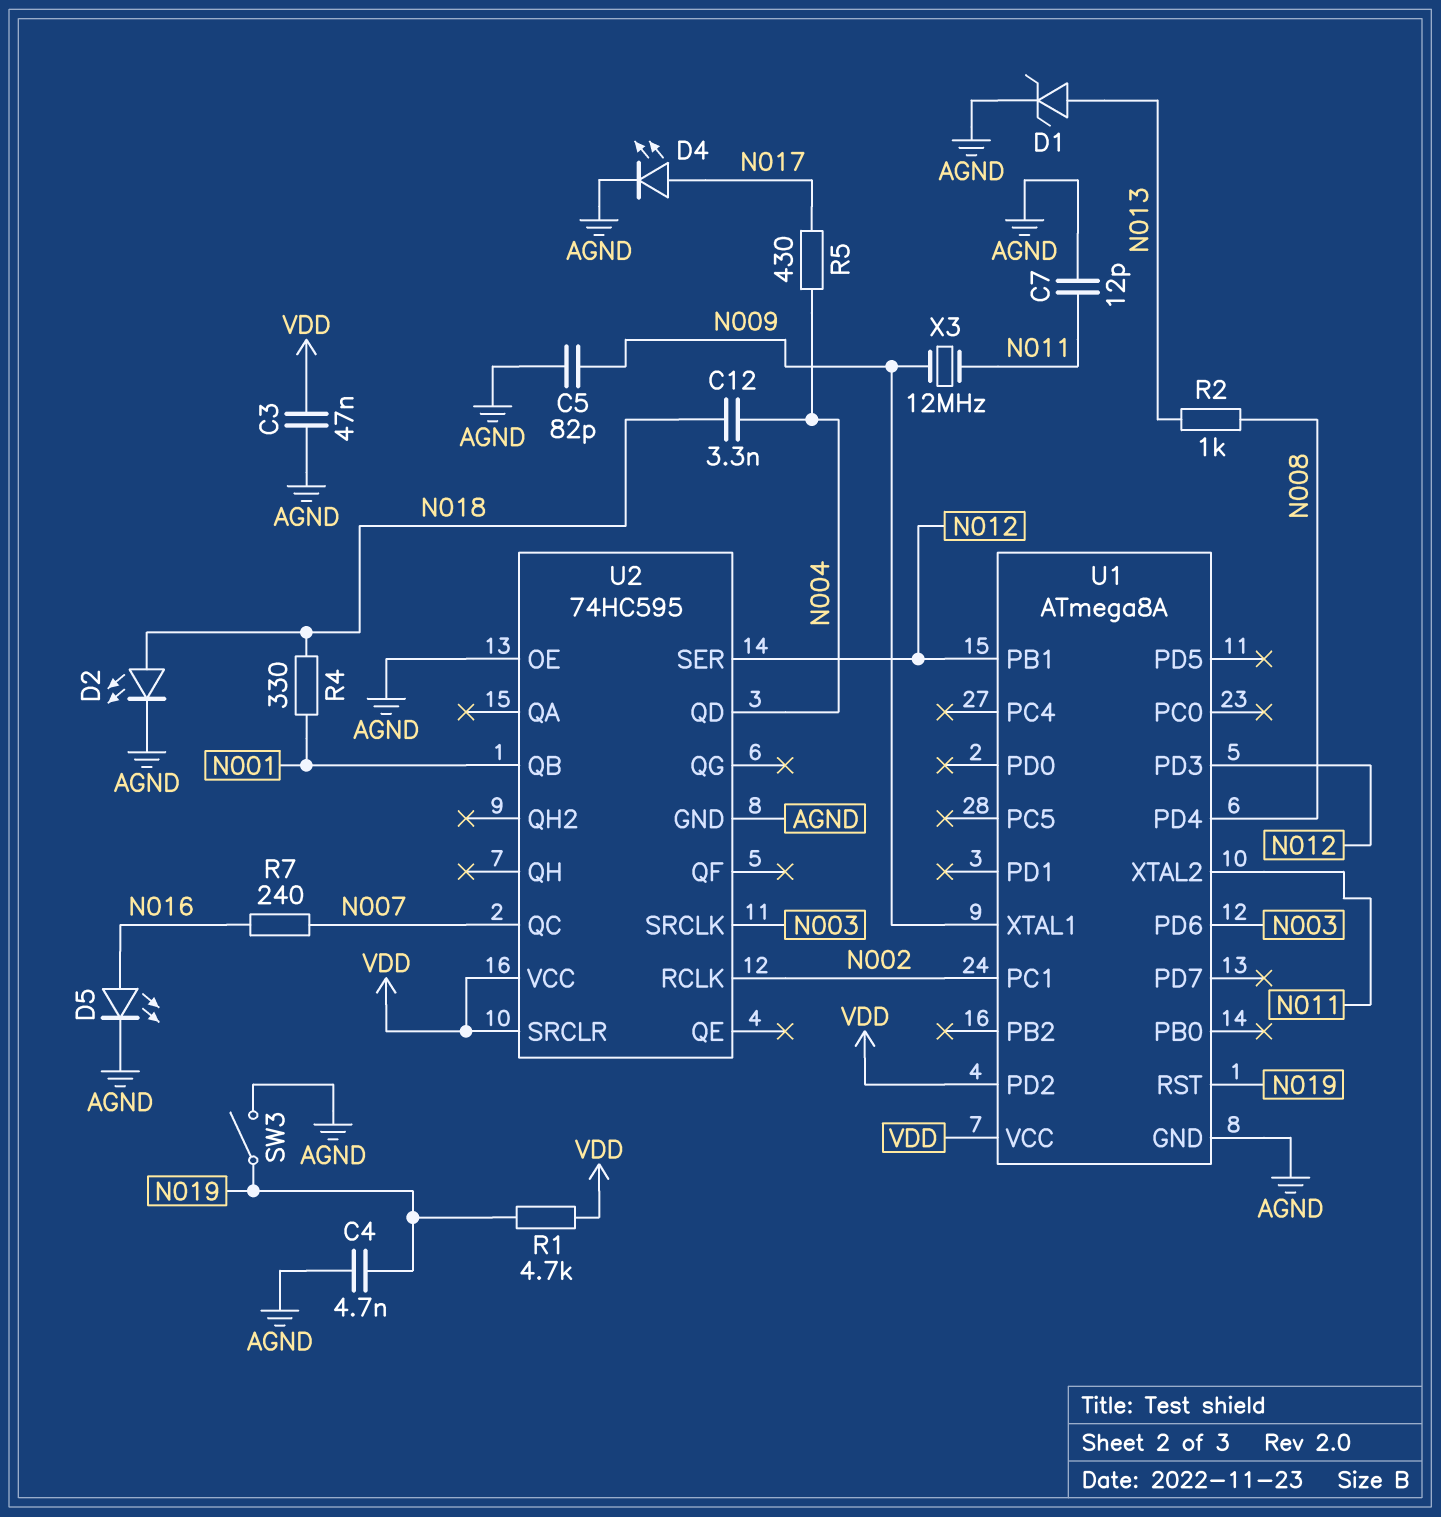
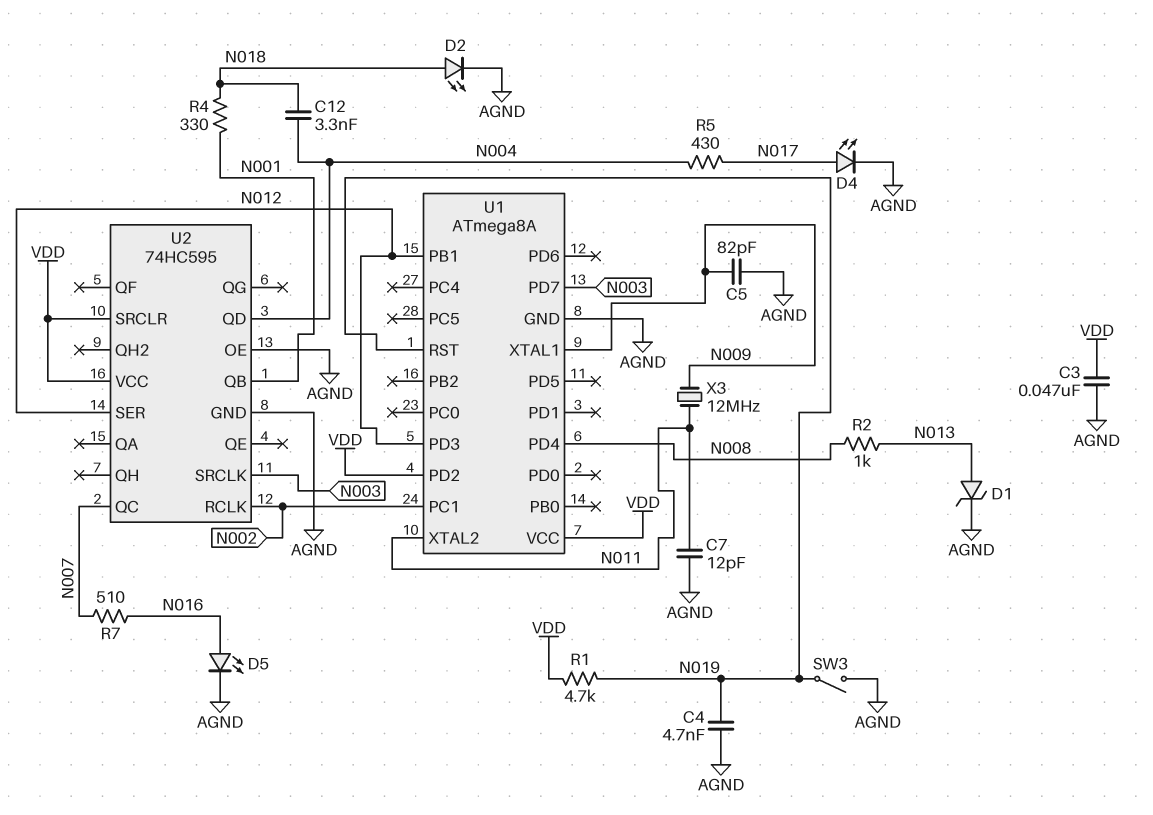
R7: 240 (N007, N016) -> 510 (N007, N016)
U1 pin PD6: N003 -> none
U1 pin PD7: none -> N003

